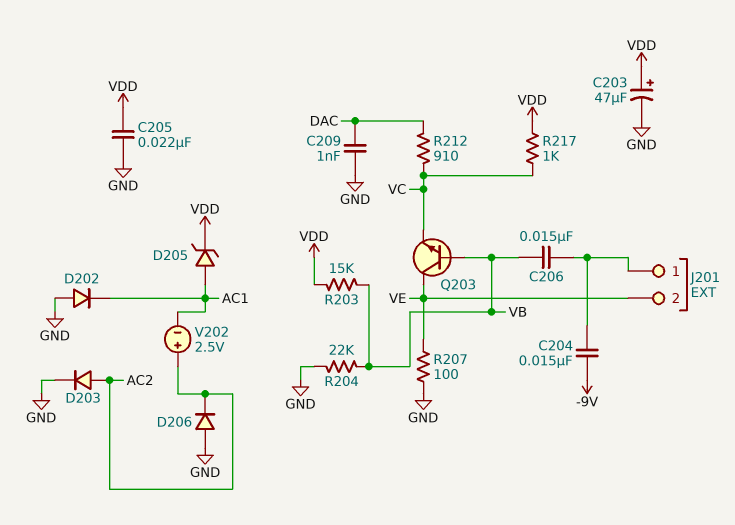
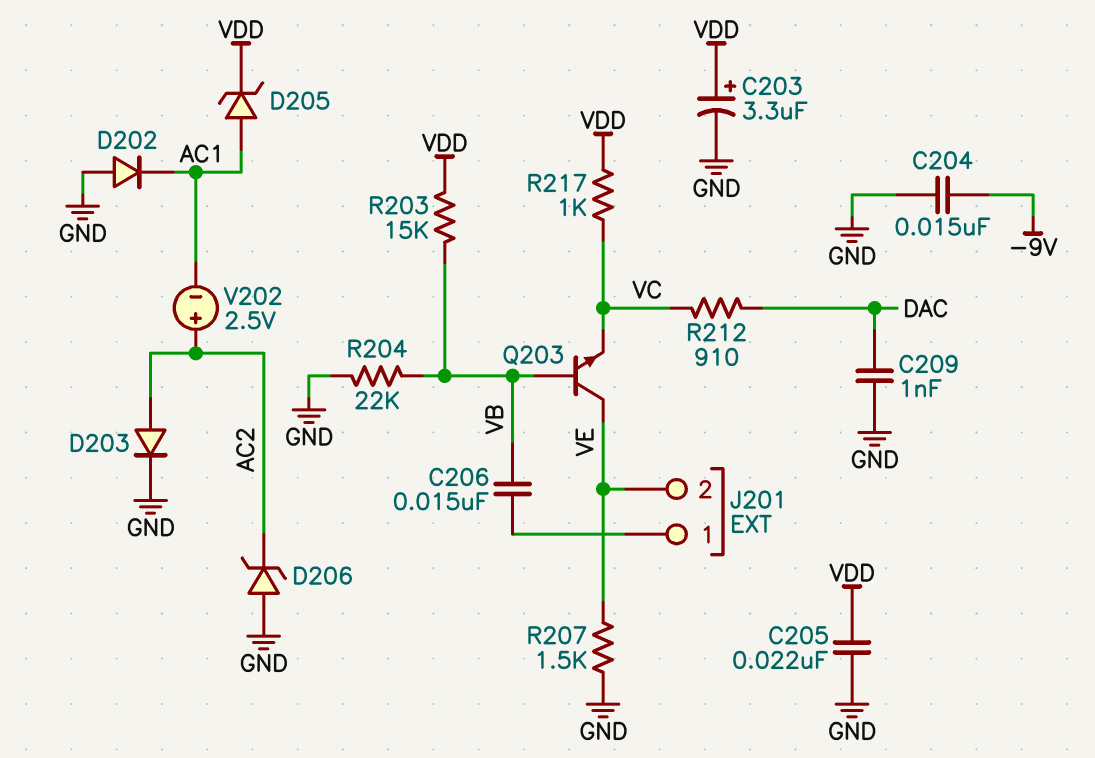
C203: 47uF (plus VDD, minus GND) -> 3.3uF (plus VDD, minus GND)
C204: 15nF (-9V, J201/1) -> 15nF (-9V, GND)
D206: diode (A GND, K AC2) -> zener (A GND, K AC2)
R207: 100 (GND, VE) -> 1.5k (GND, VE)

